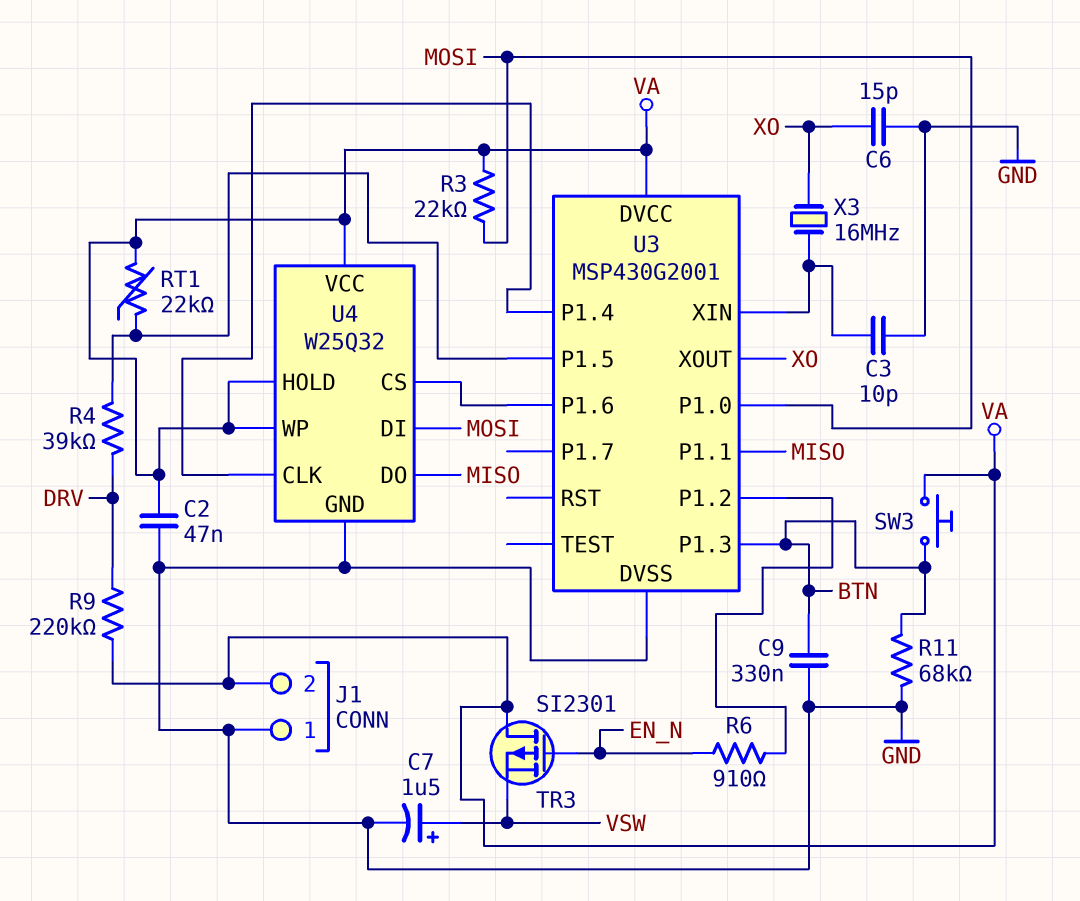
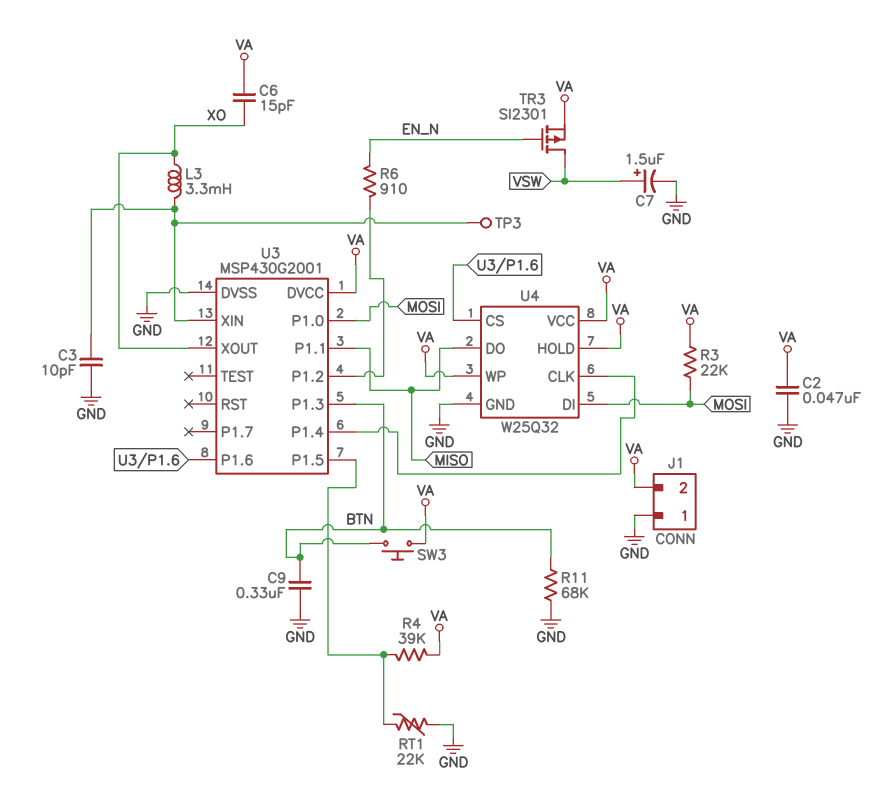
C6: 15pF (GND, XO) -> 15pF (VA, XO)
L3: none -> 3.3mH (U3/XIN, XO)
R4: 39k (DRV, U3/P1.5) -> 39k (U3/P1.5, VA)
R9: 220k (DRV, VA) -> none
RT1: 22k (U3/P1.5, VA) -> 22k (GND, U3/P1.5)
TP3: none -> test point (U3/XIN)
TR3: PMOS SI2301 (G EN_N, D VA, S VSW) -> PMOS SI2301 (G EN_N, D VSW, S VA)
X3: 16MHz (U3/XIN, XO) -> none

